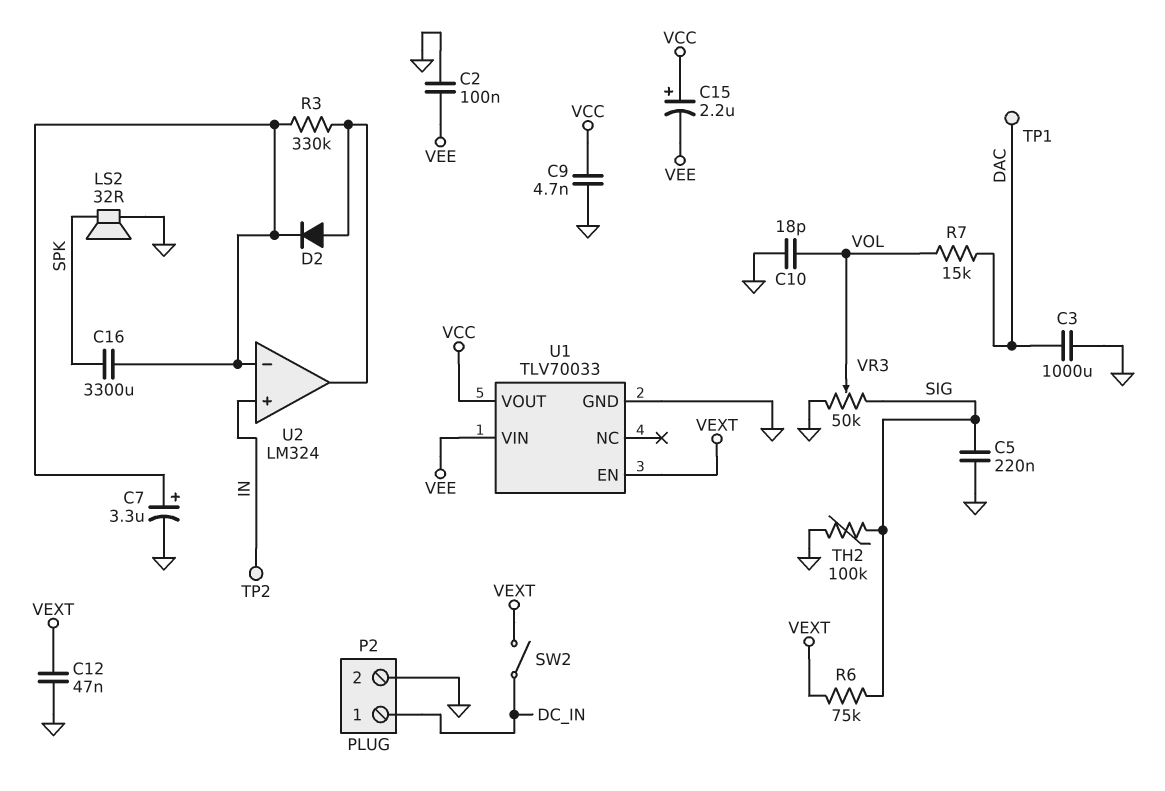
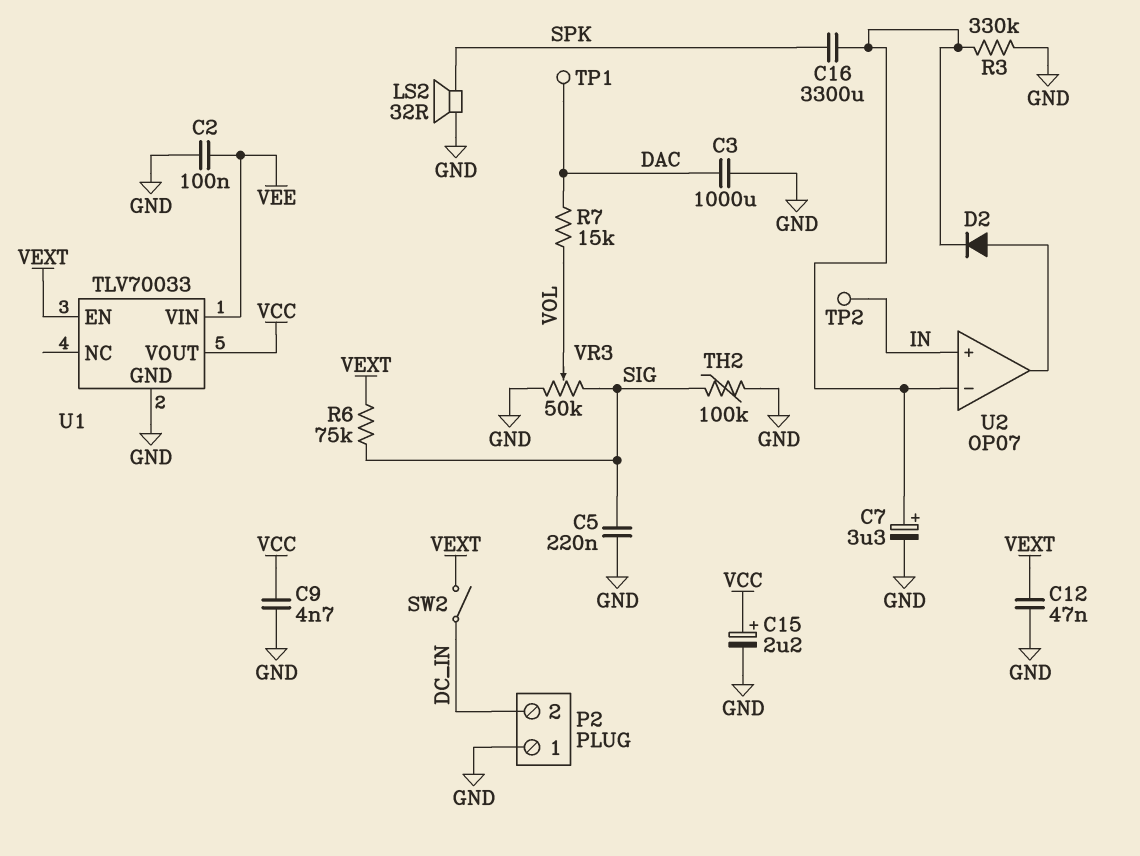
C10: 18pF (GND, VOL) -> none
C15: 2.2uF (plus VCC, minus VEE) -> 2.2uF (plus VCC, minus GND)
P2 pin 1: DC_IN -> GND
P2 pin 2: GND -> DC_IN
R3: 330k (U2/in-, U2/out) -> 330k (GND, U2/in-)
U2: LM324 -> OP07

